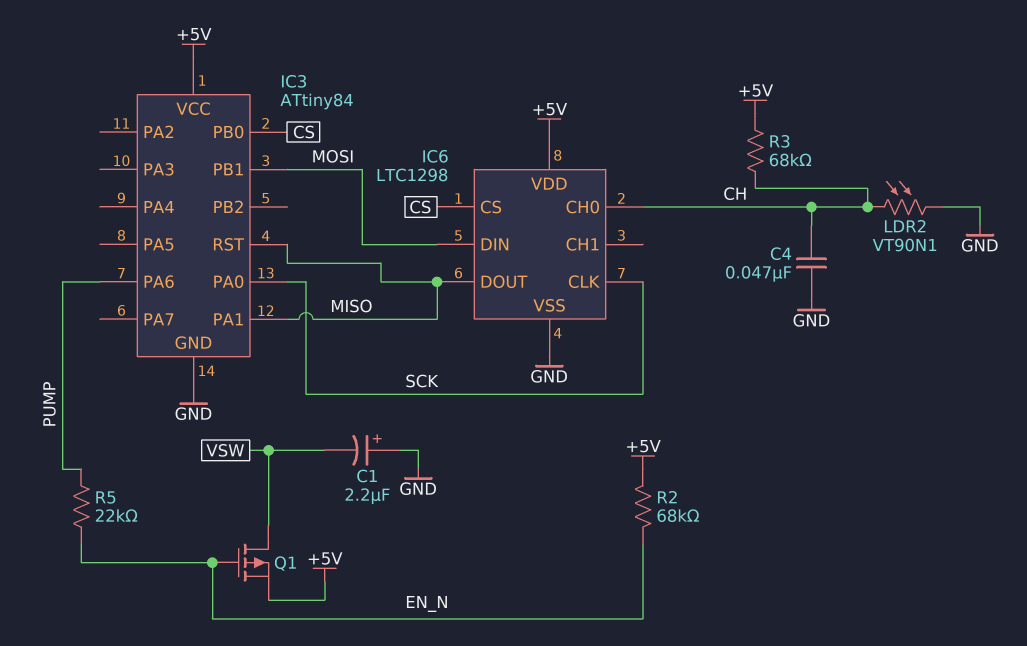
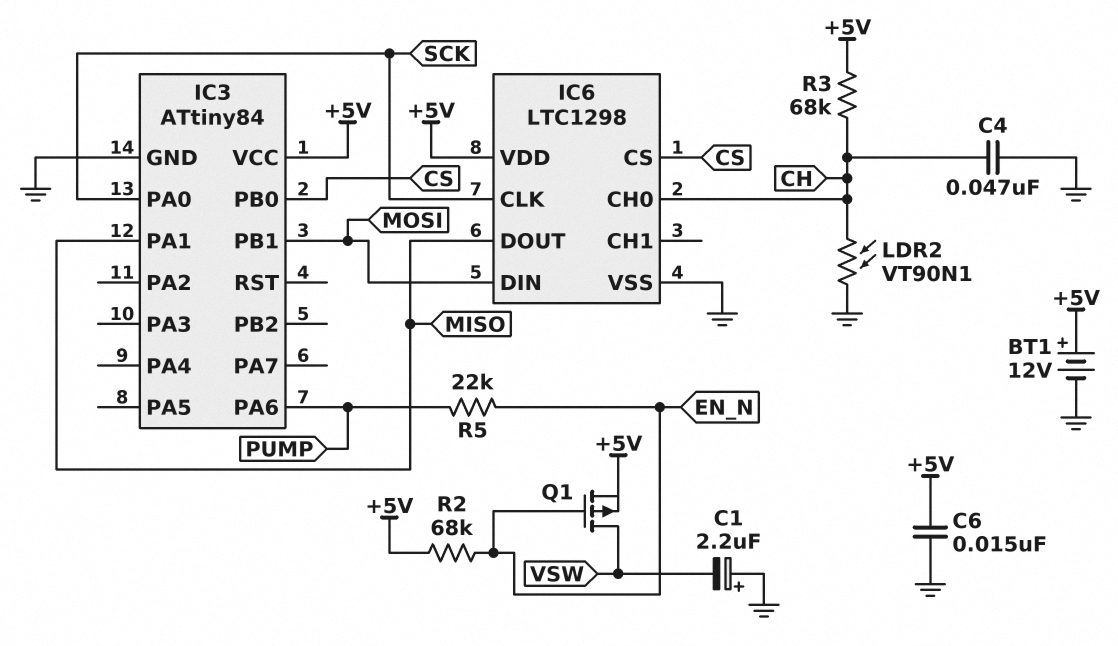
BT1: none -> 12V (plus +5V, minus GND)
C6: none -> 15nF (+5V, GND)
IC3 pin RST: MISO -> none

